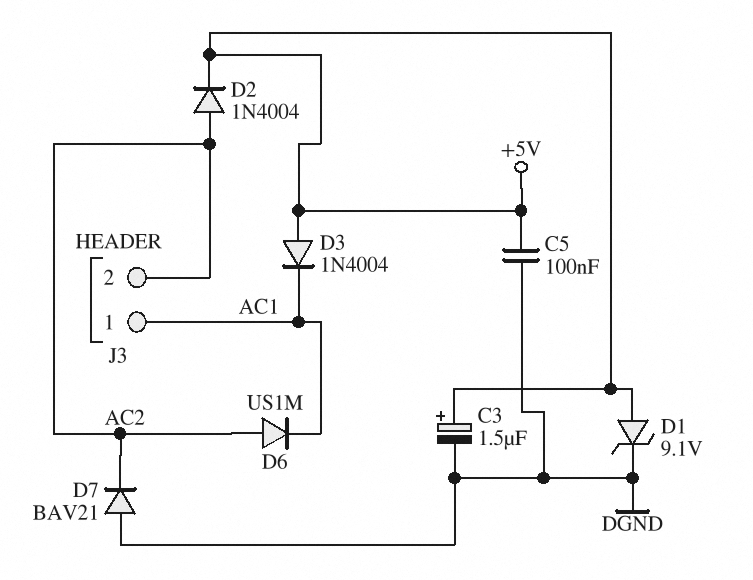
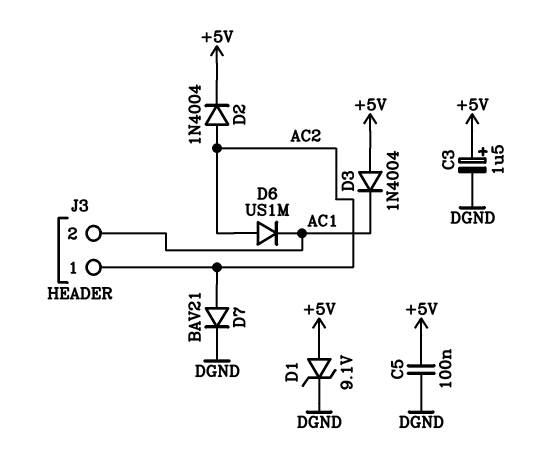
D7: diode BAV21 (A DGND, K AC2) -> diode BAV21 (A AC2, K DGND)
J3 pin 1: AC1 -> AC2
J3 pin 2: AC2 -> AC1

